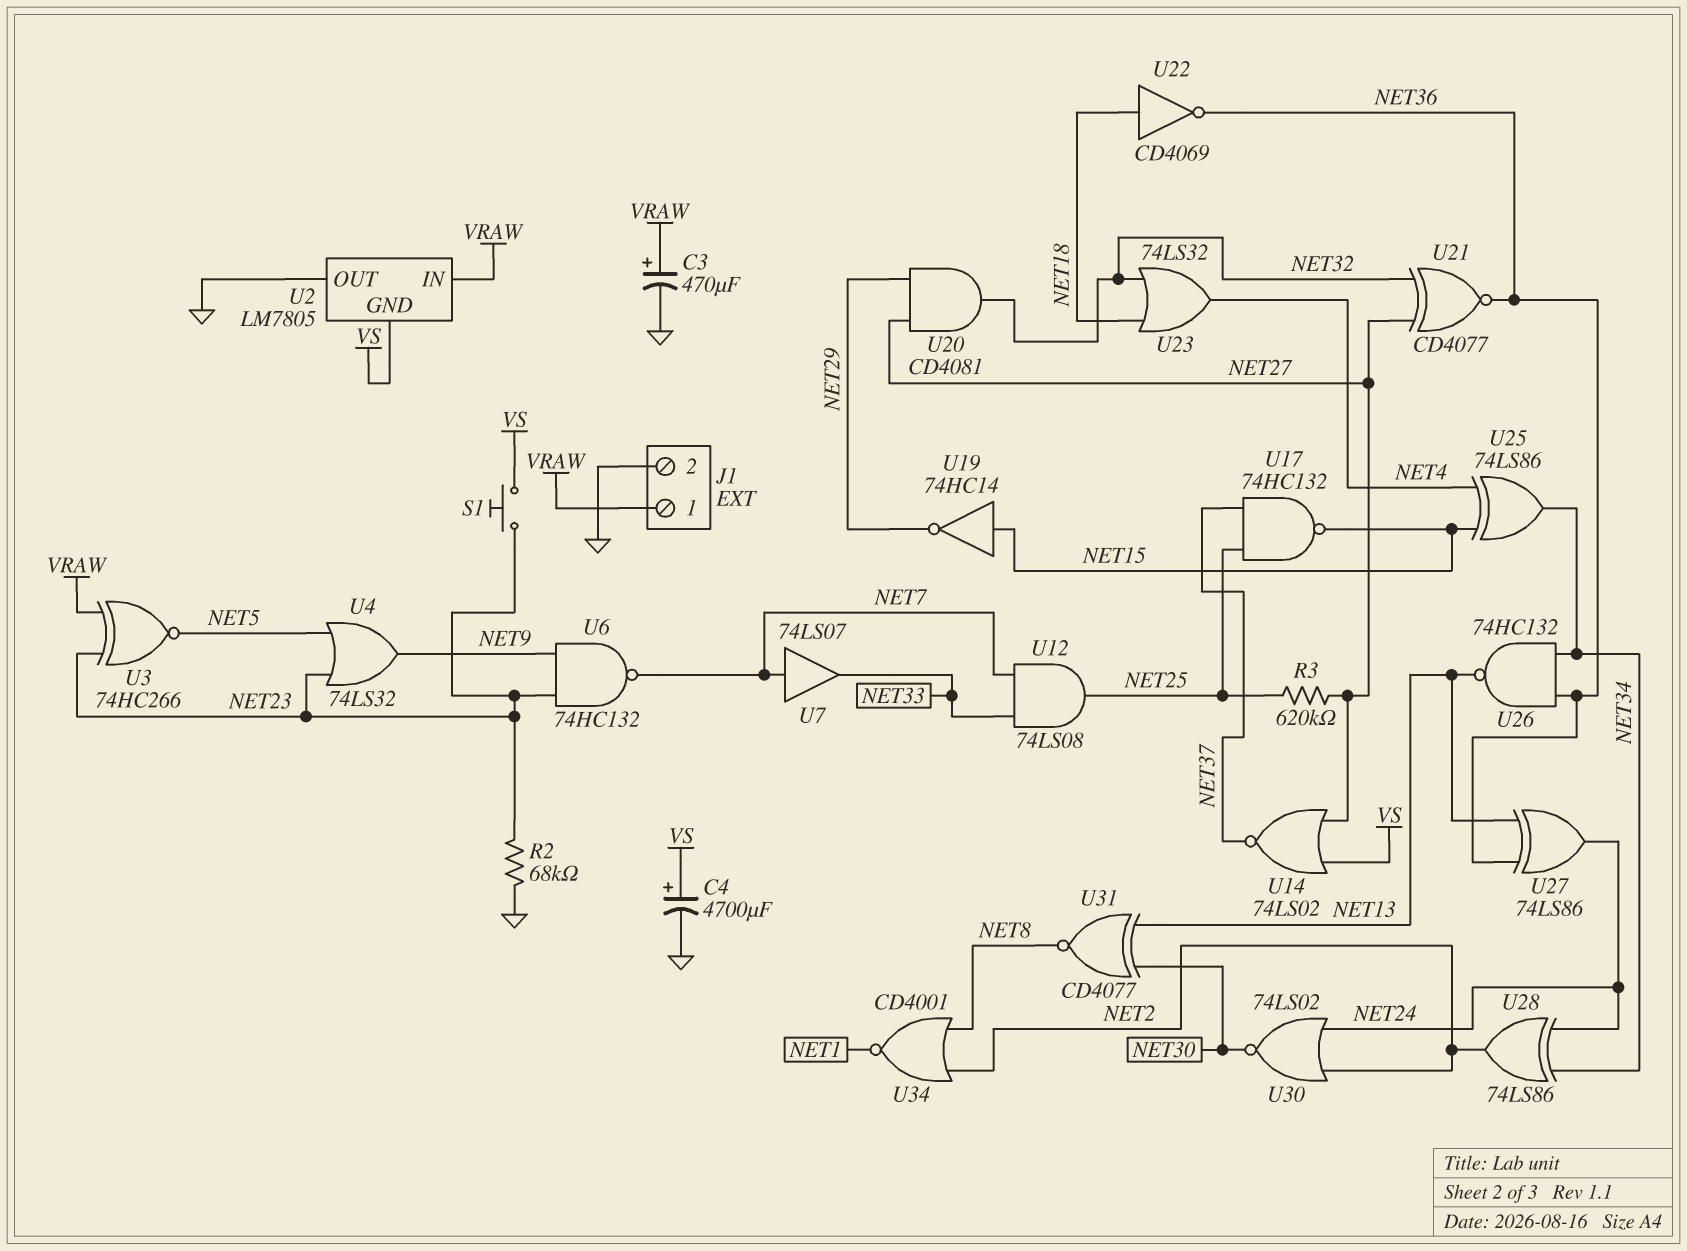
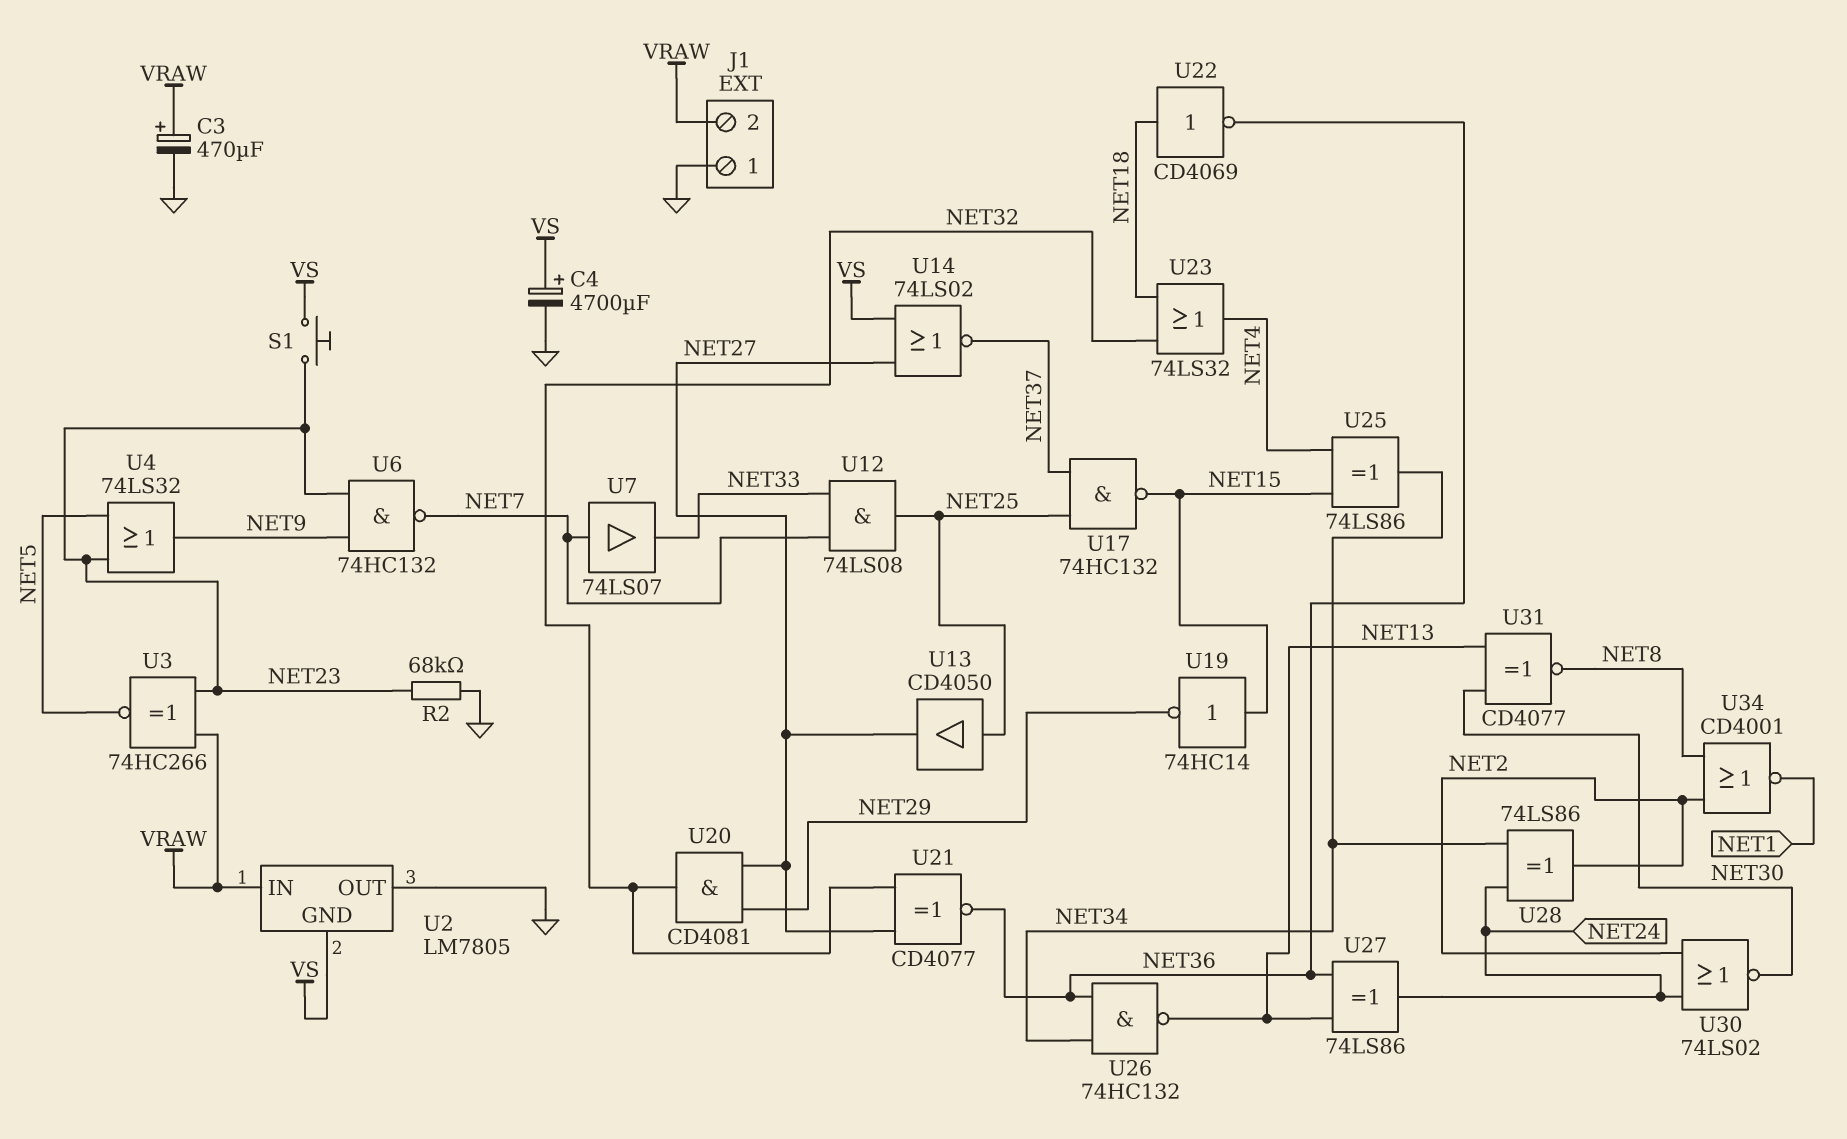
J1 pin 1: VRAW -> GND
J1 pin 2: GND -> VRAW
R3: 620k (NET25, NET27) -> none
U13: none -> buffer CD4050 (in NET25, out NET27)

